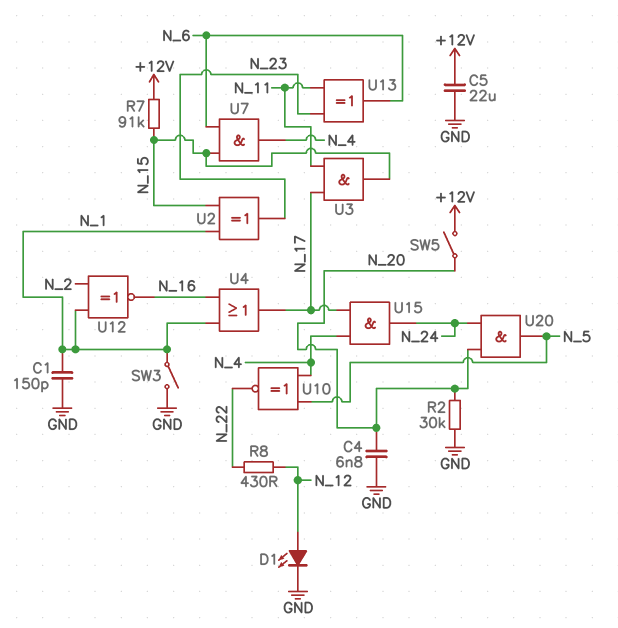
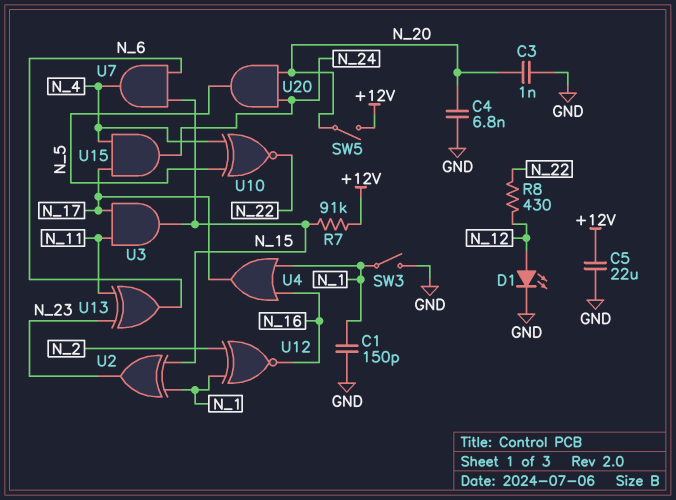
C3: none -> 1nF (GND, N_20)
R2: 30k (GND, N_20) -> none

